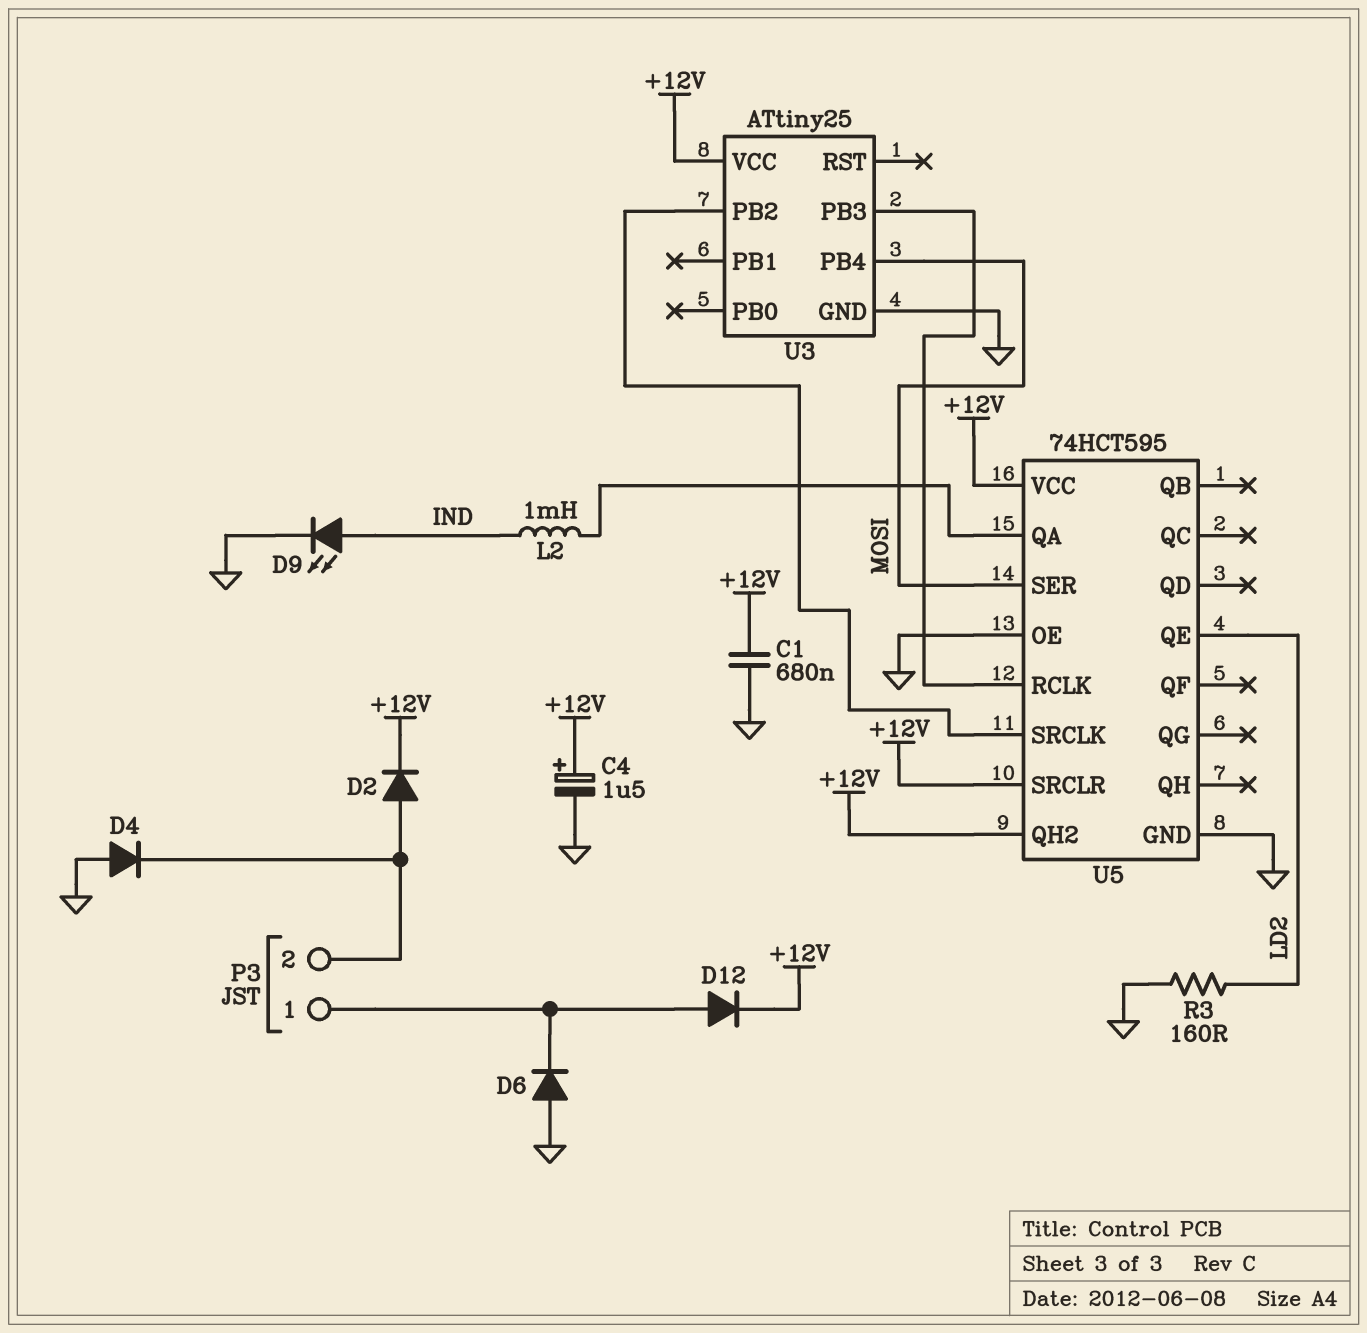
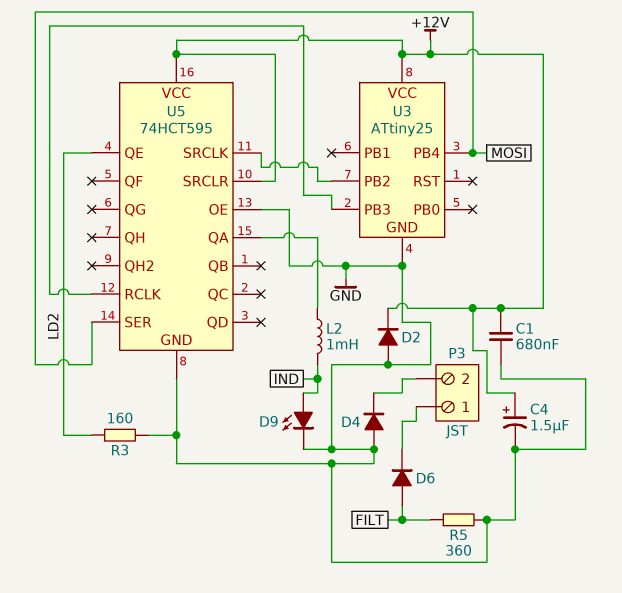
D2: diode (A P3/2, K +12V) -> diode (A GND, K +12V)
D6: diode (A GND, K P3/1) -> diode (A FILT, K P3/1)
D12: diode (A P3/1, K +12V) -> none
R5: none -> 360 (FILT, GND)
U5 pin QH2: +12V -> none

